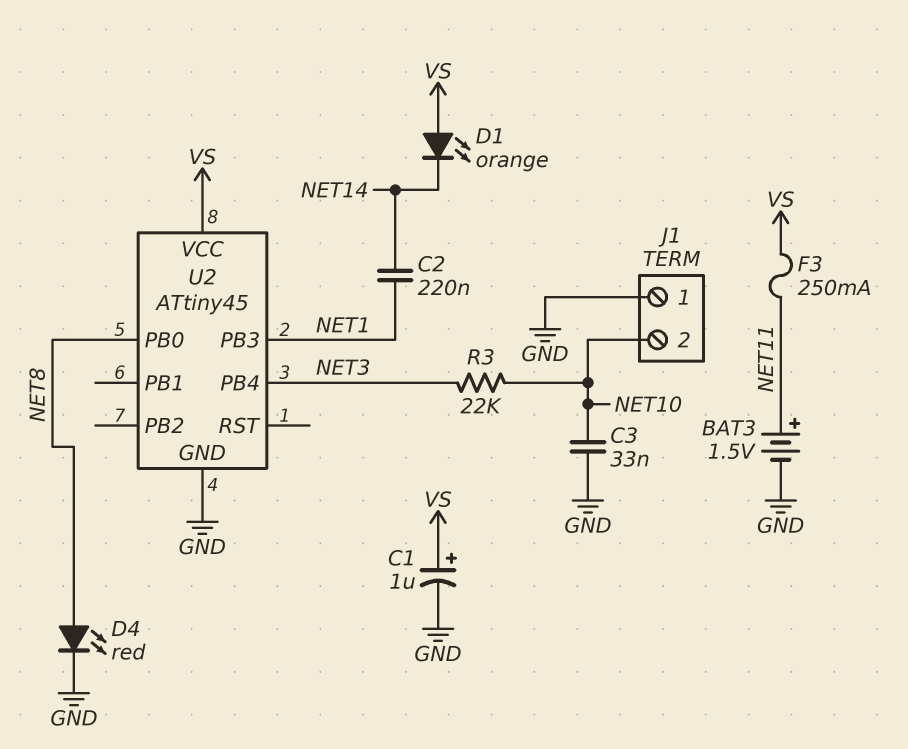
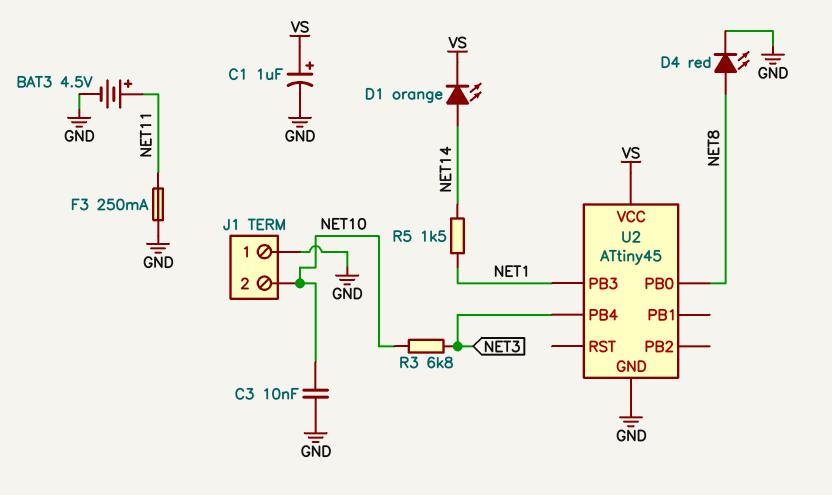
BAT3: 1.5V (plus NET11, minus GND) -> 4.5V (plus NET11, minus GND)
C2: 220nF (NET1, NET14) -> none
C3: 33nF (GND, NET10) -> 10nF (GND, NET10)
D1: LED orange (A VS, K NET14) -> LED orange (A NET14, K VS)
F3: 250mA (NET11, VS) -> 250mA (GND, NET11)
R3: 22k (NET3, NET10) -> 6.8k (NET3, NET10)
R5: none -> 1.5k (NET1, NET14)

